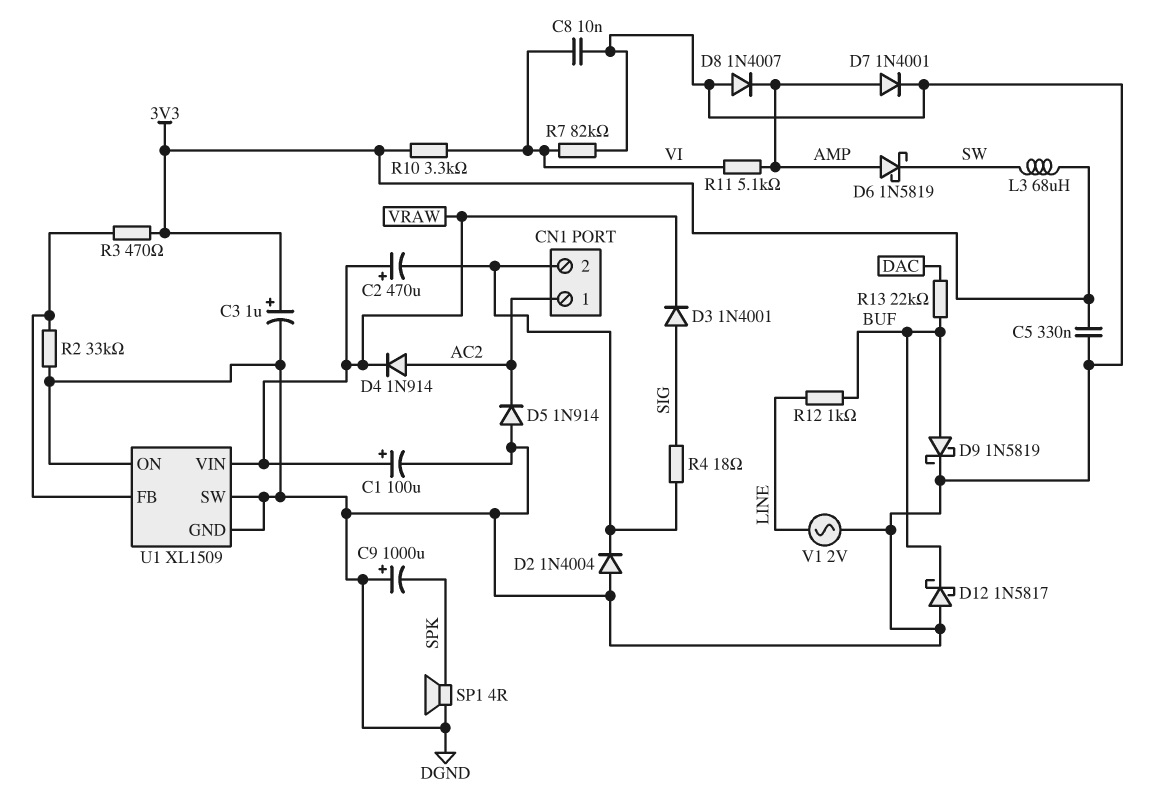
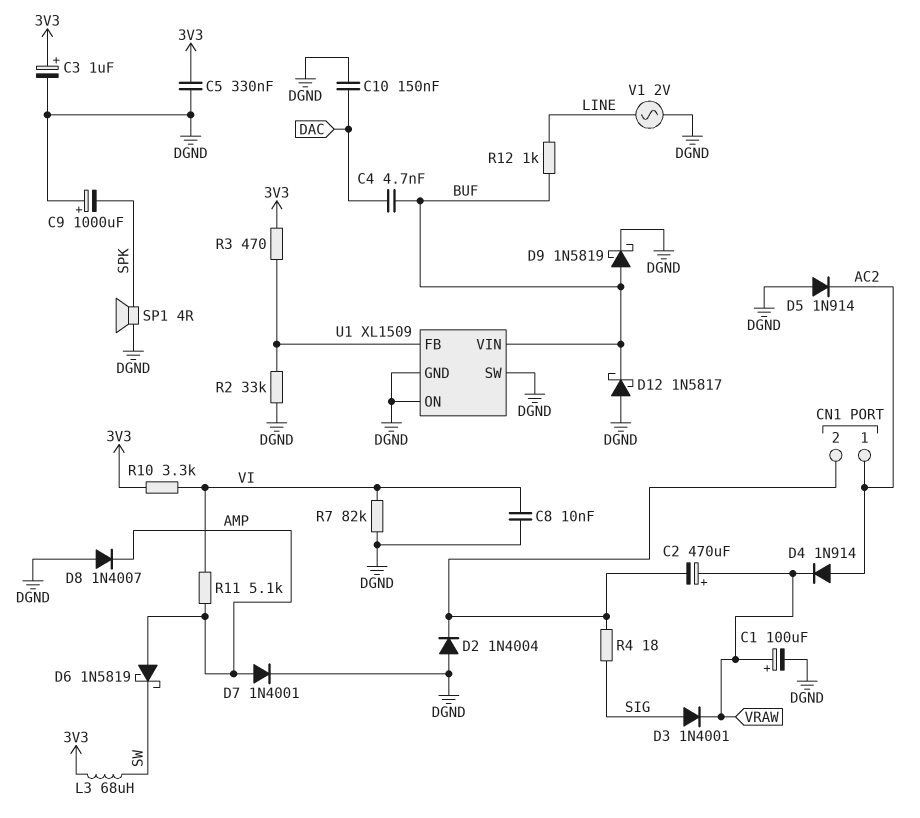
C4: none -> 4.7nF (BUF, DAC)
C10: none -> 150nF (DAC, DGND)
R13: 22k (BUF, DAC) -> none
U1 pin VIN: VRAW -> BUF

